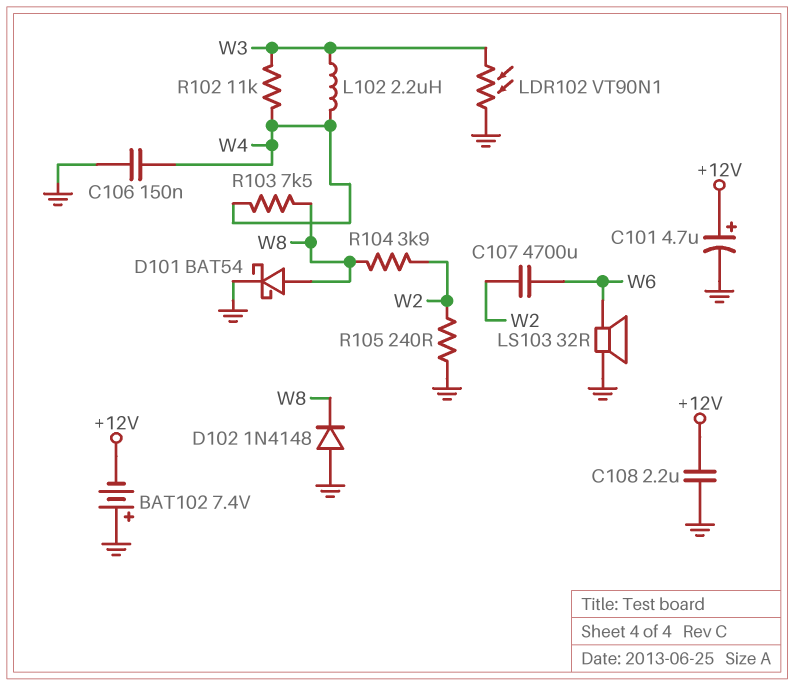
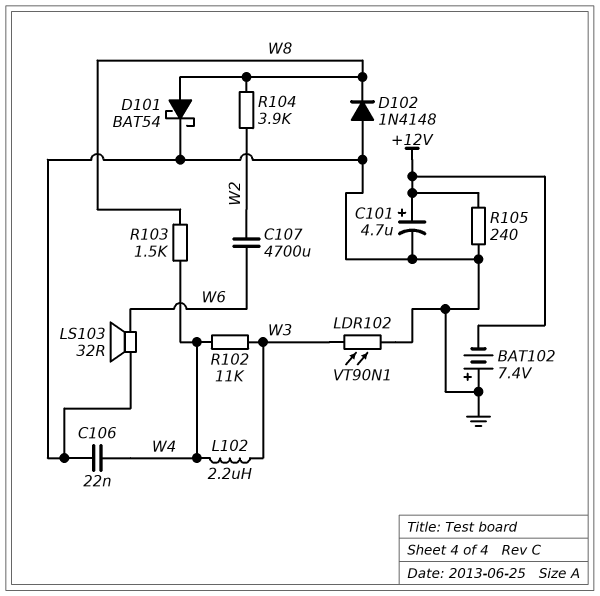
C106: 150nF (GND, W4) -> 22nF (GND, W4)
C108: 2.2uF (+12V, GND) -> none
R103: 7.5k (W4, W8) -> 1.5k (W4, W8)
R105: 240 (GND, W2) -> 240 (+12V, GND)

